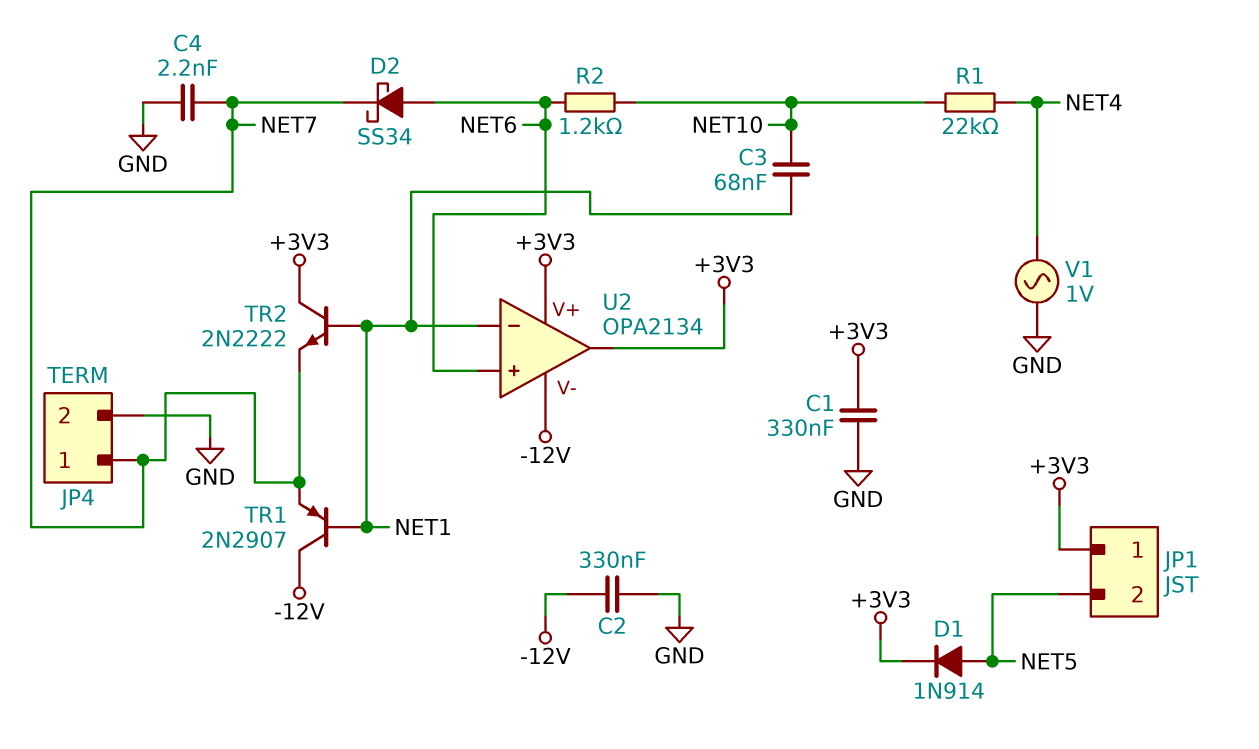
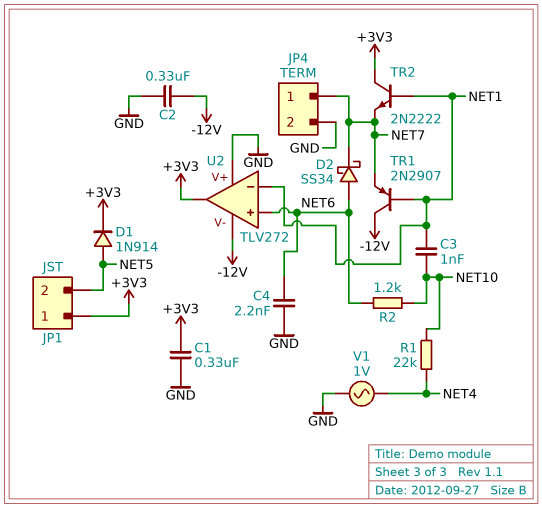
C3: 68nF (NET1, NET10) -> 1nF (NET1, NET10)
C4: 2.2nF (GND, NET7) -> 2.2nF (GND, NET6)
U2: OPA2134 -> TLV272
U2 pin V+: +3V3 -> GND

